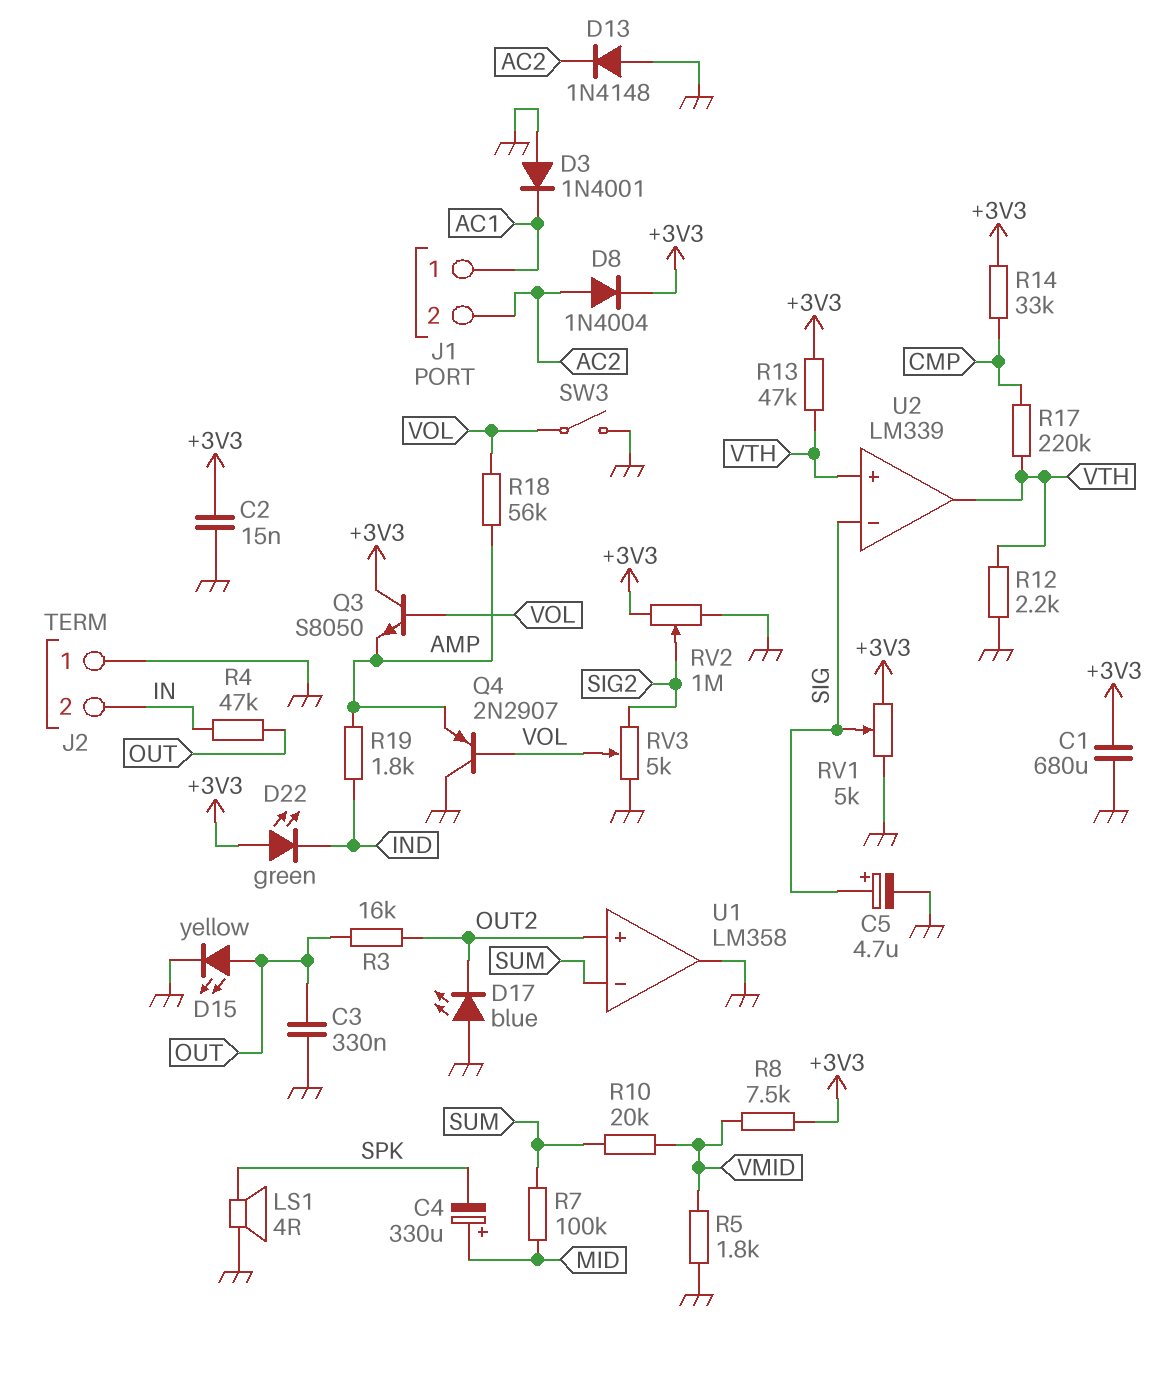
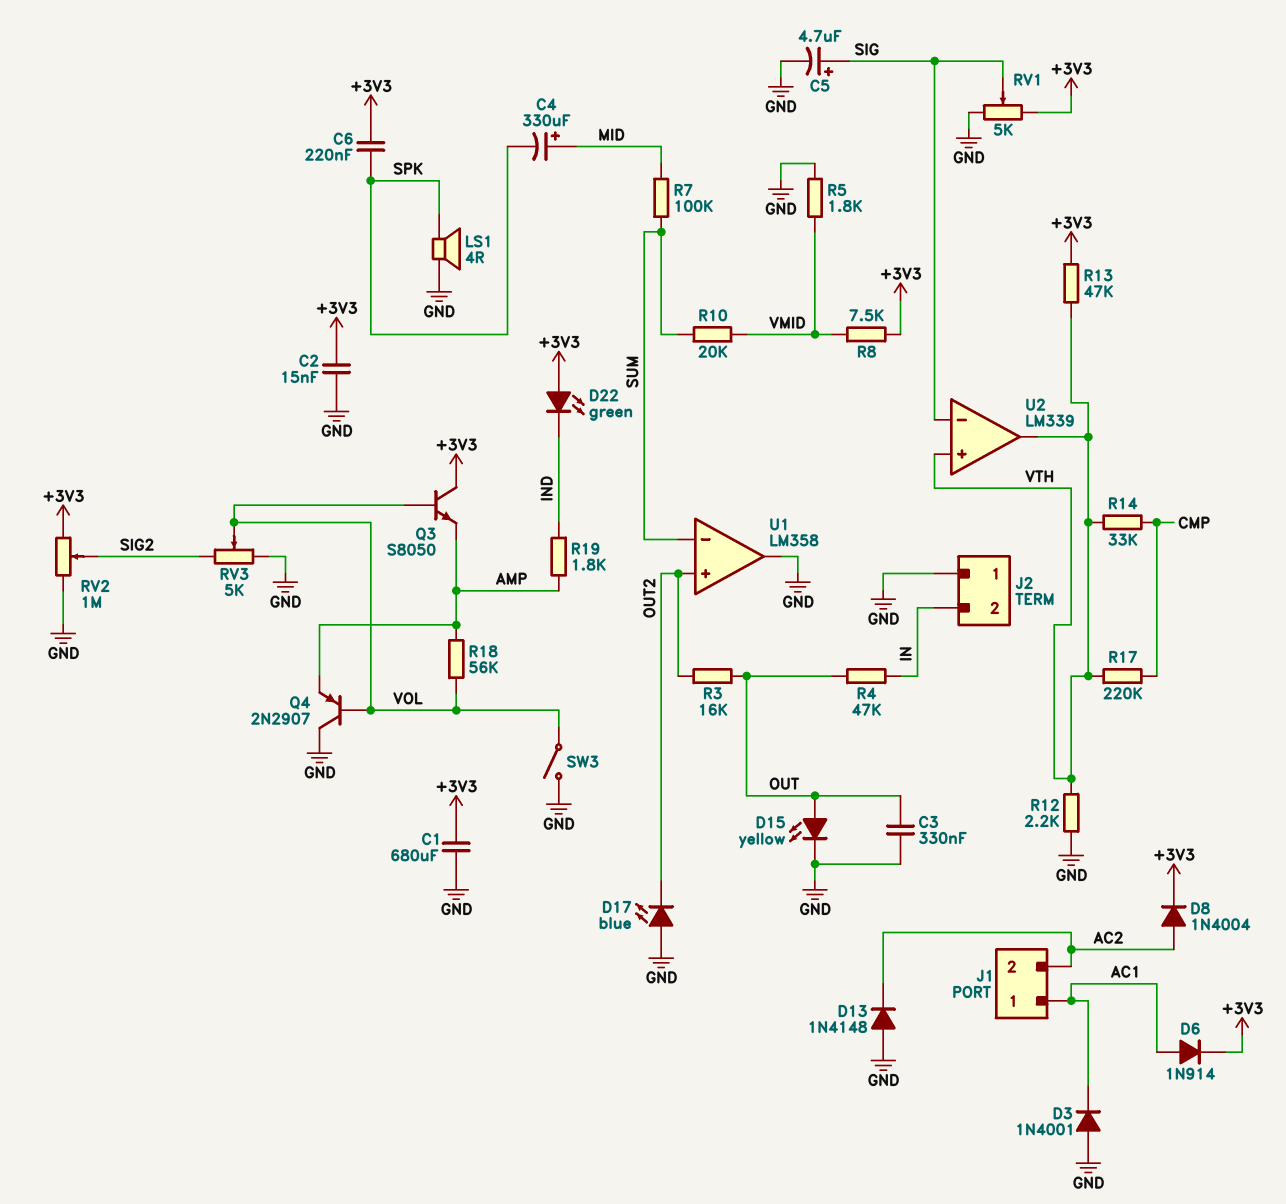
C6: none -> 220nF (+3V3, SPK)
D6: none -> diode 1N914 (A AC1, K +3V3)
R14: 33k (+3V3, CMP) -> 33k (CMP, VTH)

